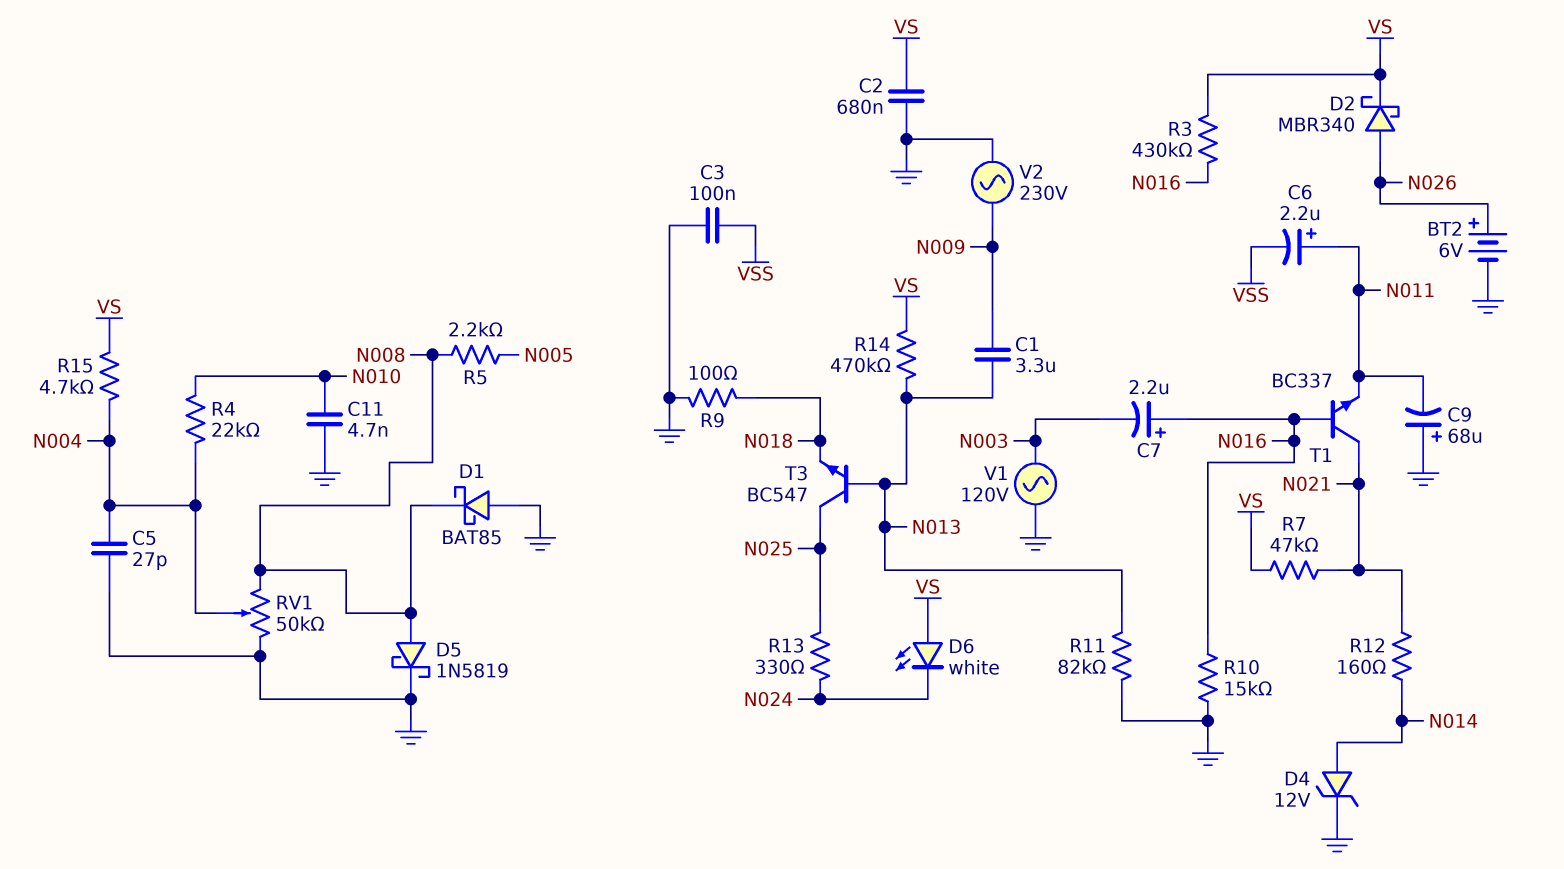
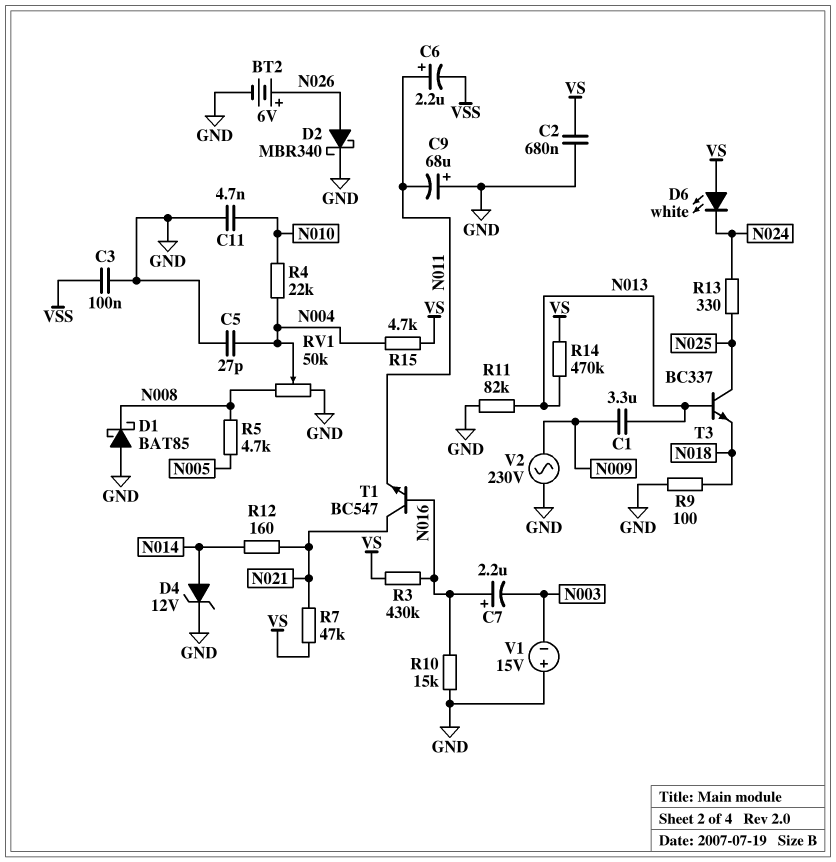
D2: schottky MBR340 (A N026, K VS) -> schottky MBR340 (A N026, K GND)
D5: schottky 1N5819 (A N008, K GND) -> none
R5: 2.2k (N005, N008) -> 4.7k (N005, N008)
T1: NPN BC337 (B N016, C N021, E N011) -> NPN BC547 (B N016, C N021, E N011)
T3: NPN BC547 (B N013, C N025, E N018) -> NPN BC337 (B N013, C N025, E N018)
V1: AC 120V (GND, N003) -> 15V (plus GND, minus N003)

